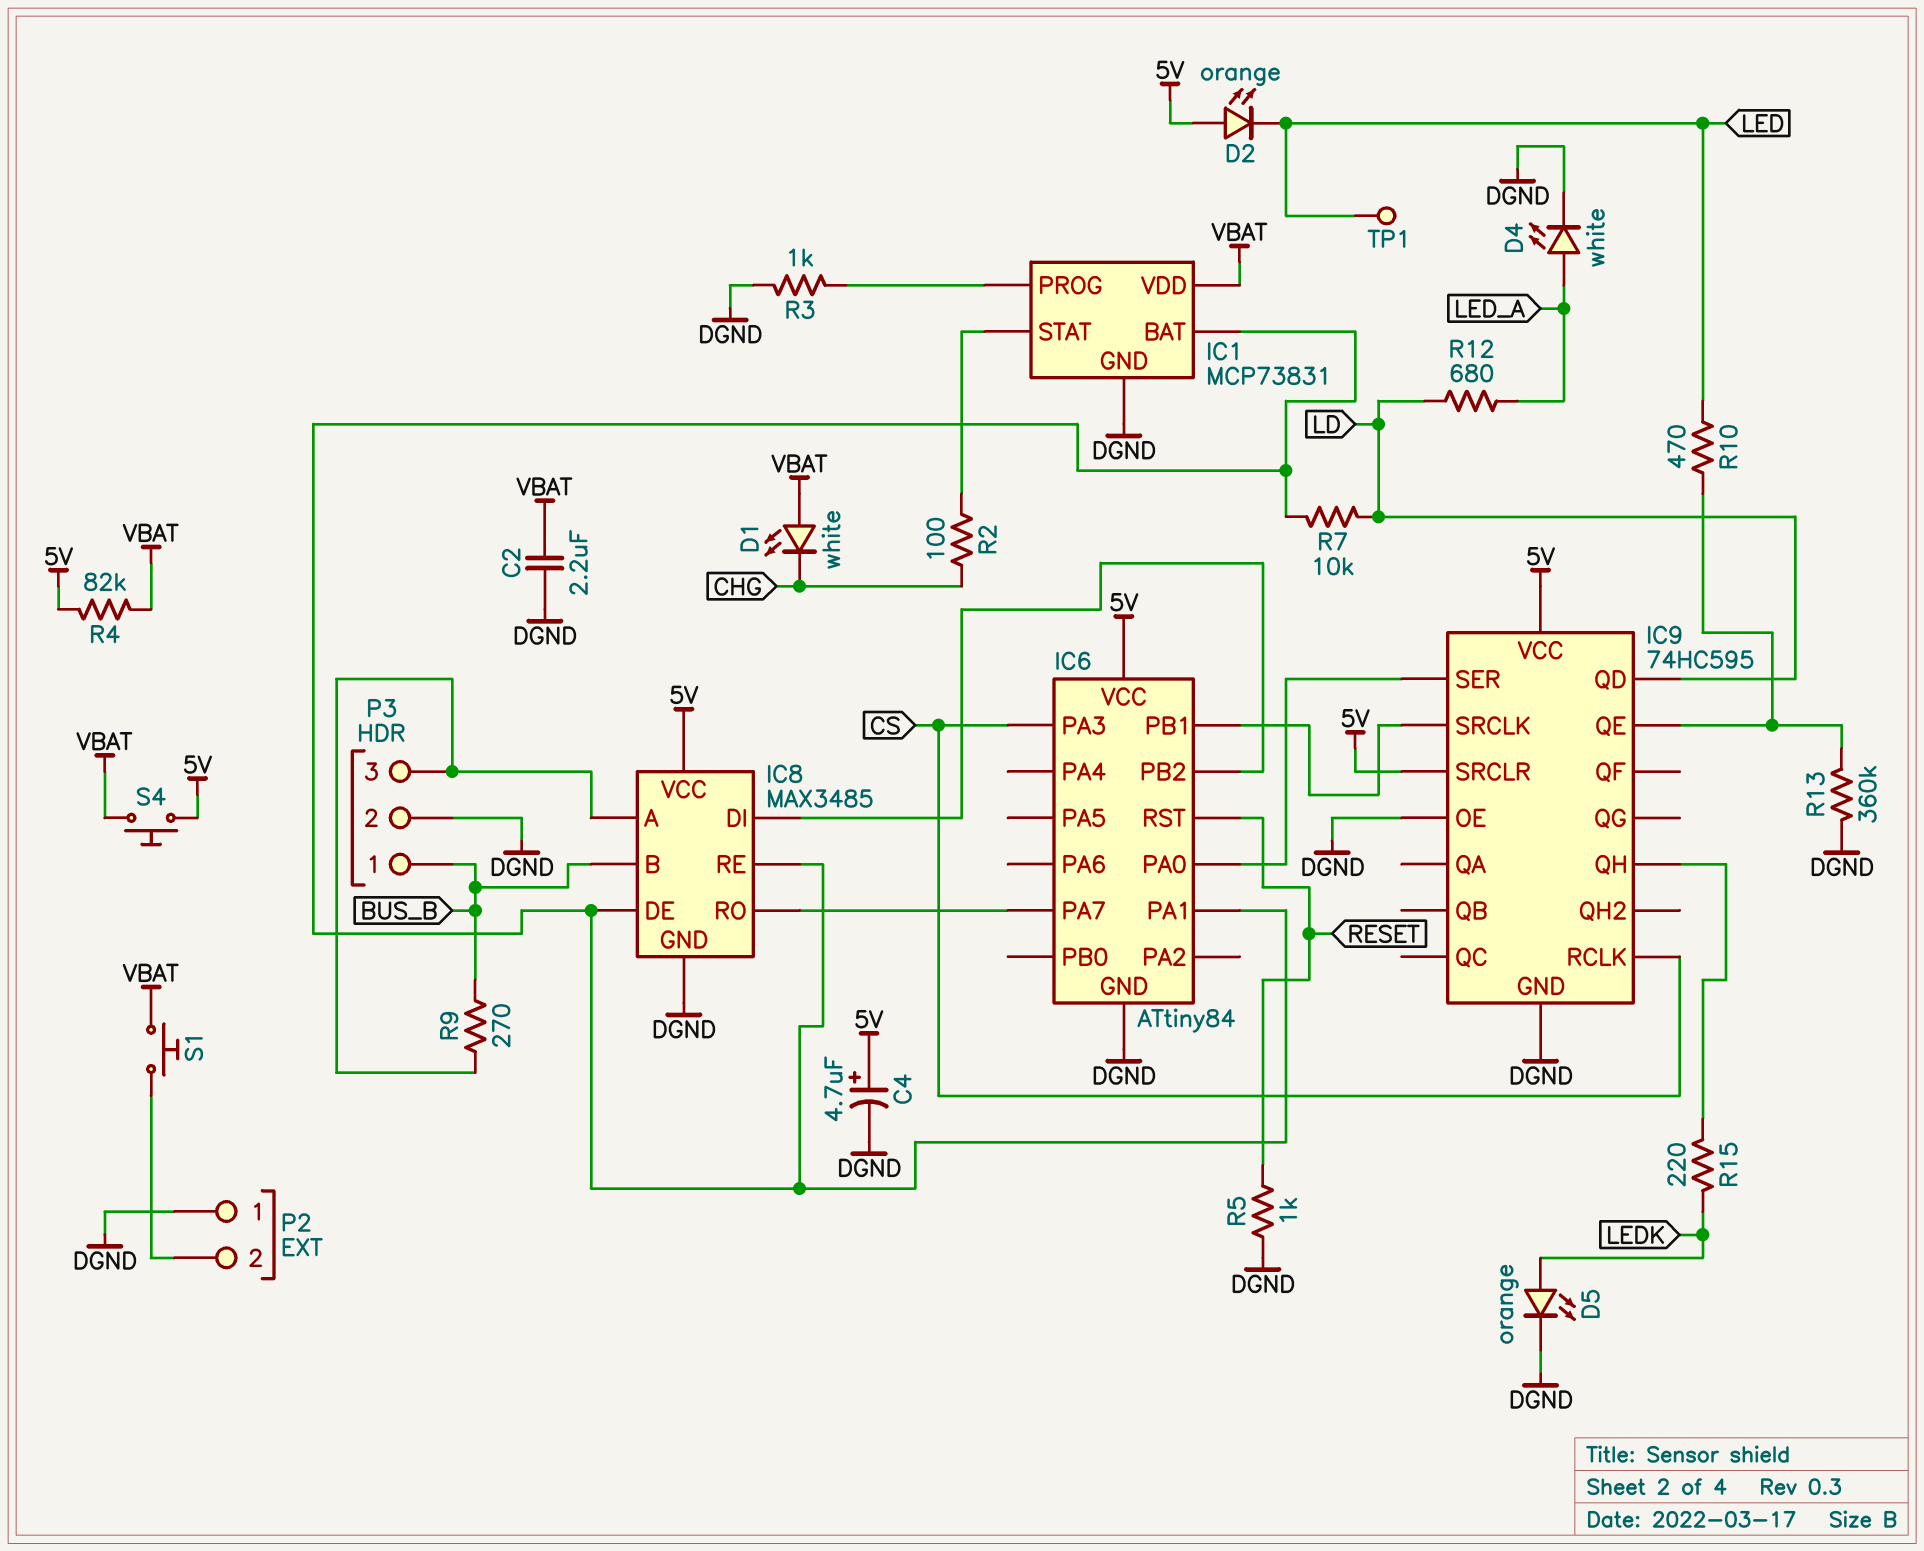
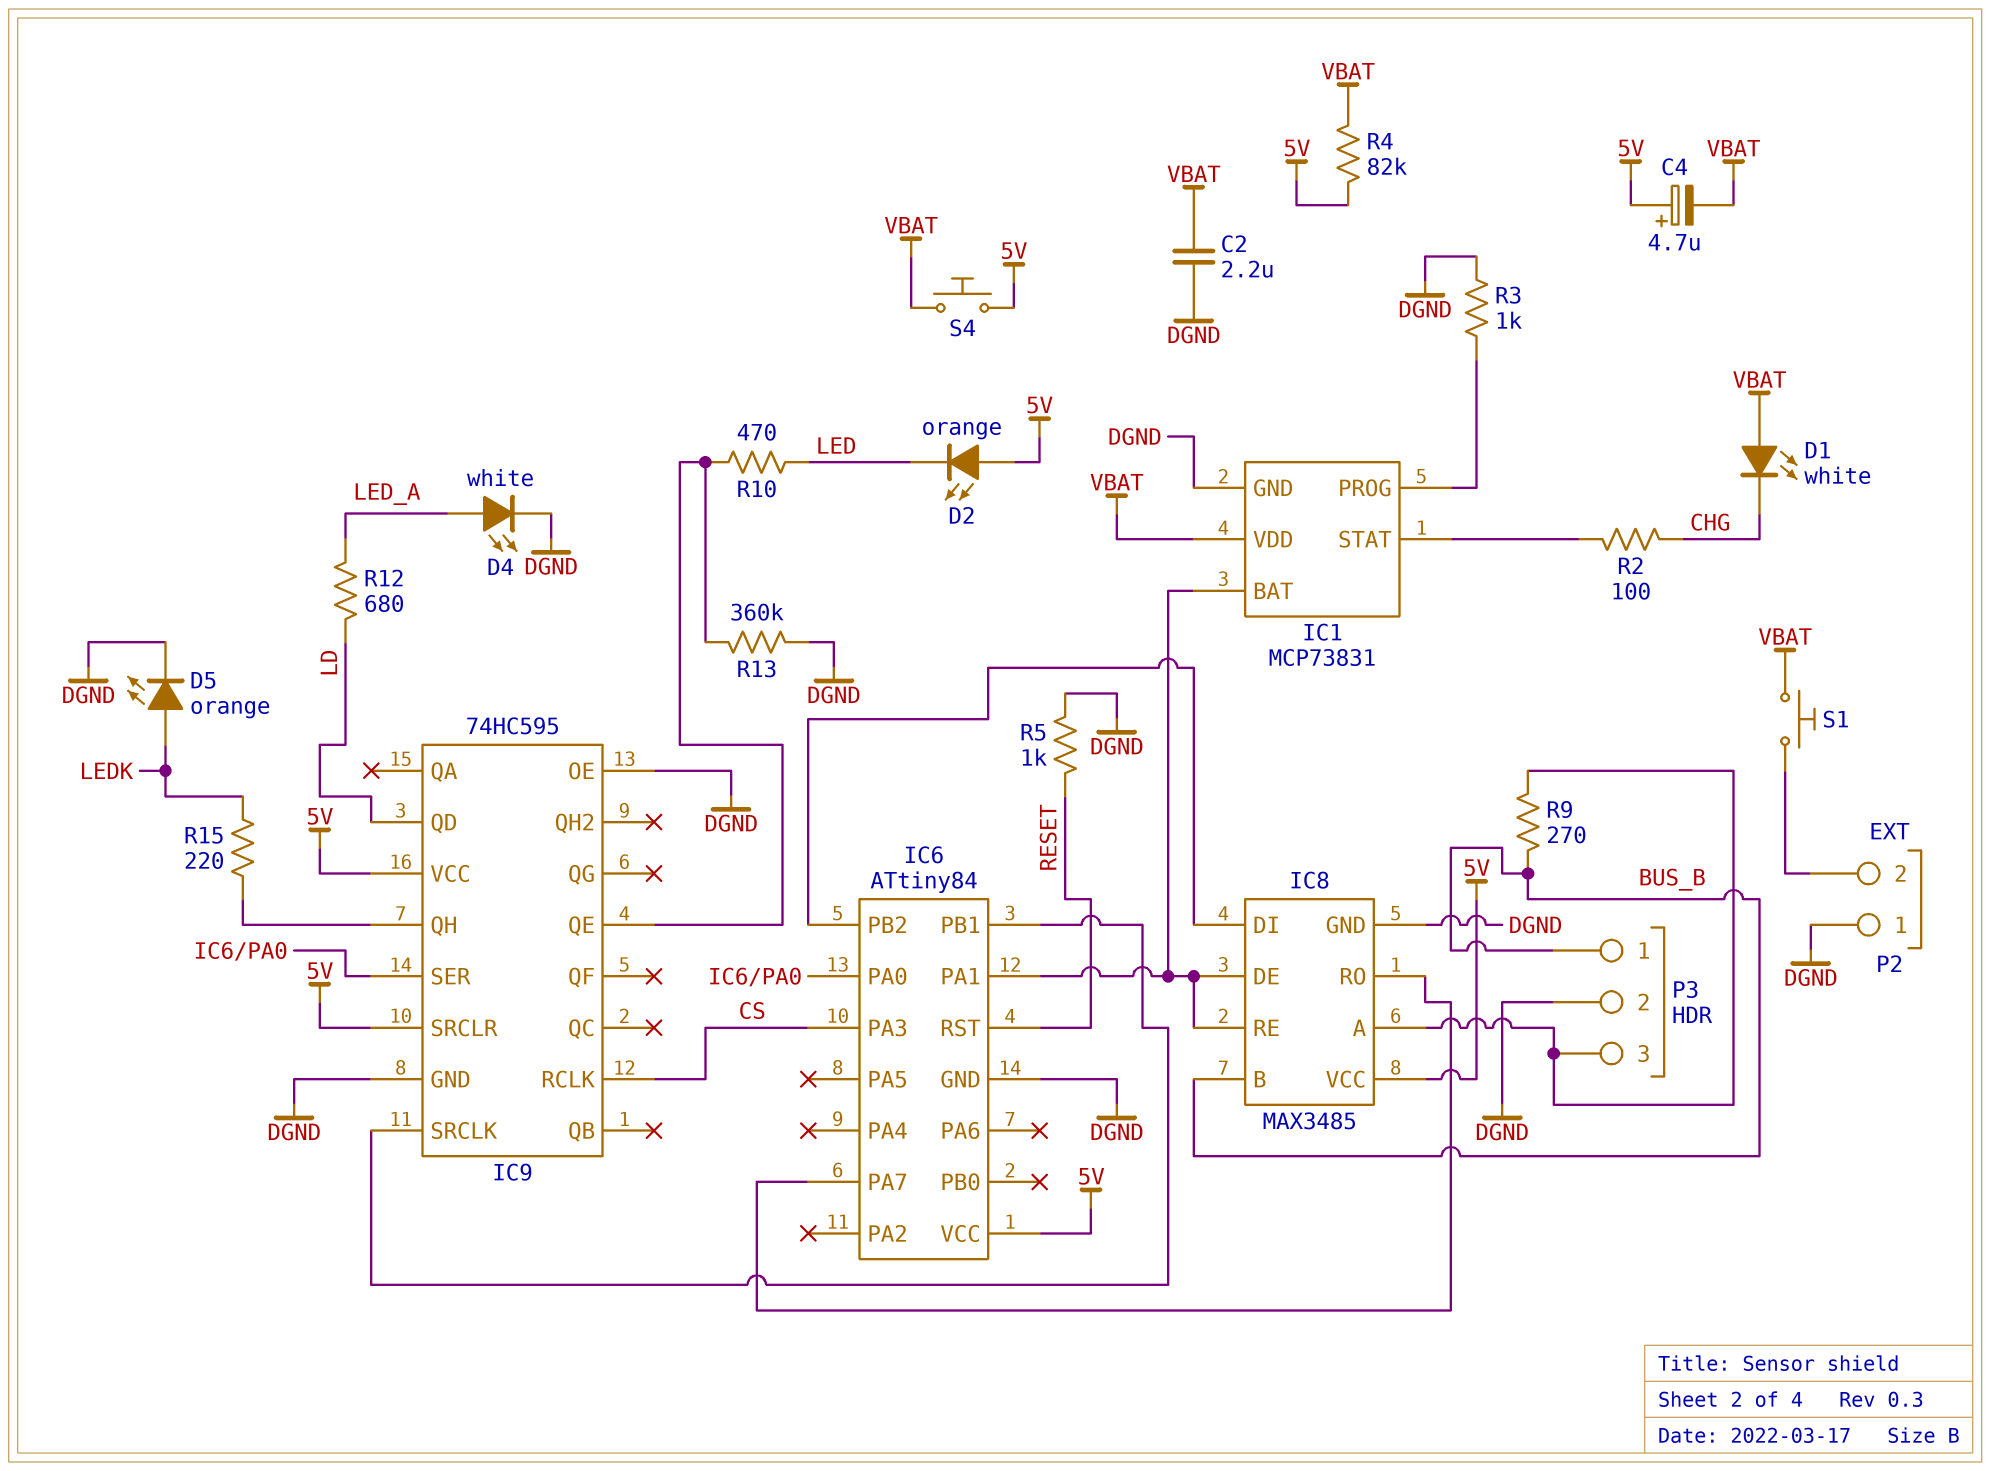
C4: 4.7uF (plus 5V, minus DGND) -> 4.7uF (plus 5V, minus VBAT)
R7: 10k (IC1/BAT, LD) -> none
TP1: test point (LED) -> none

